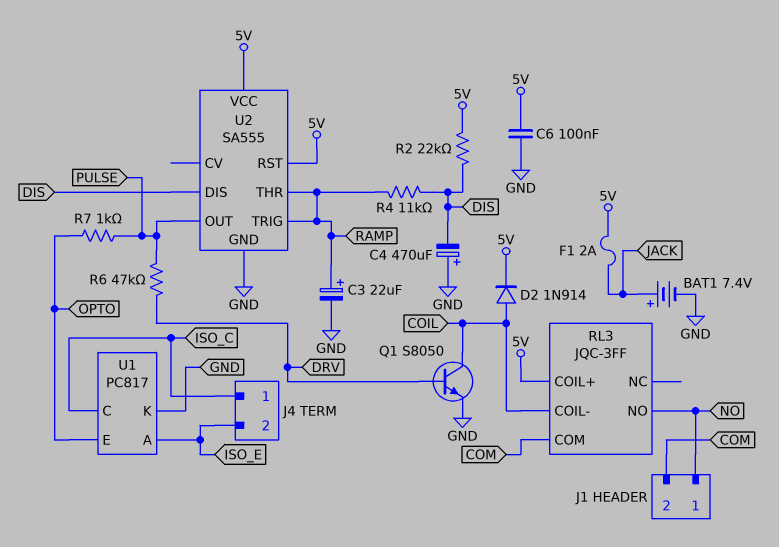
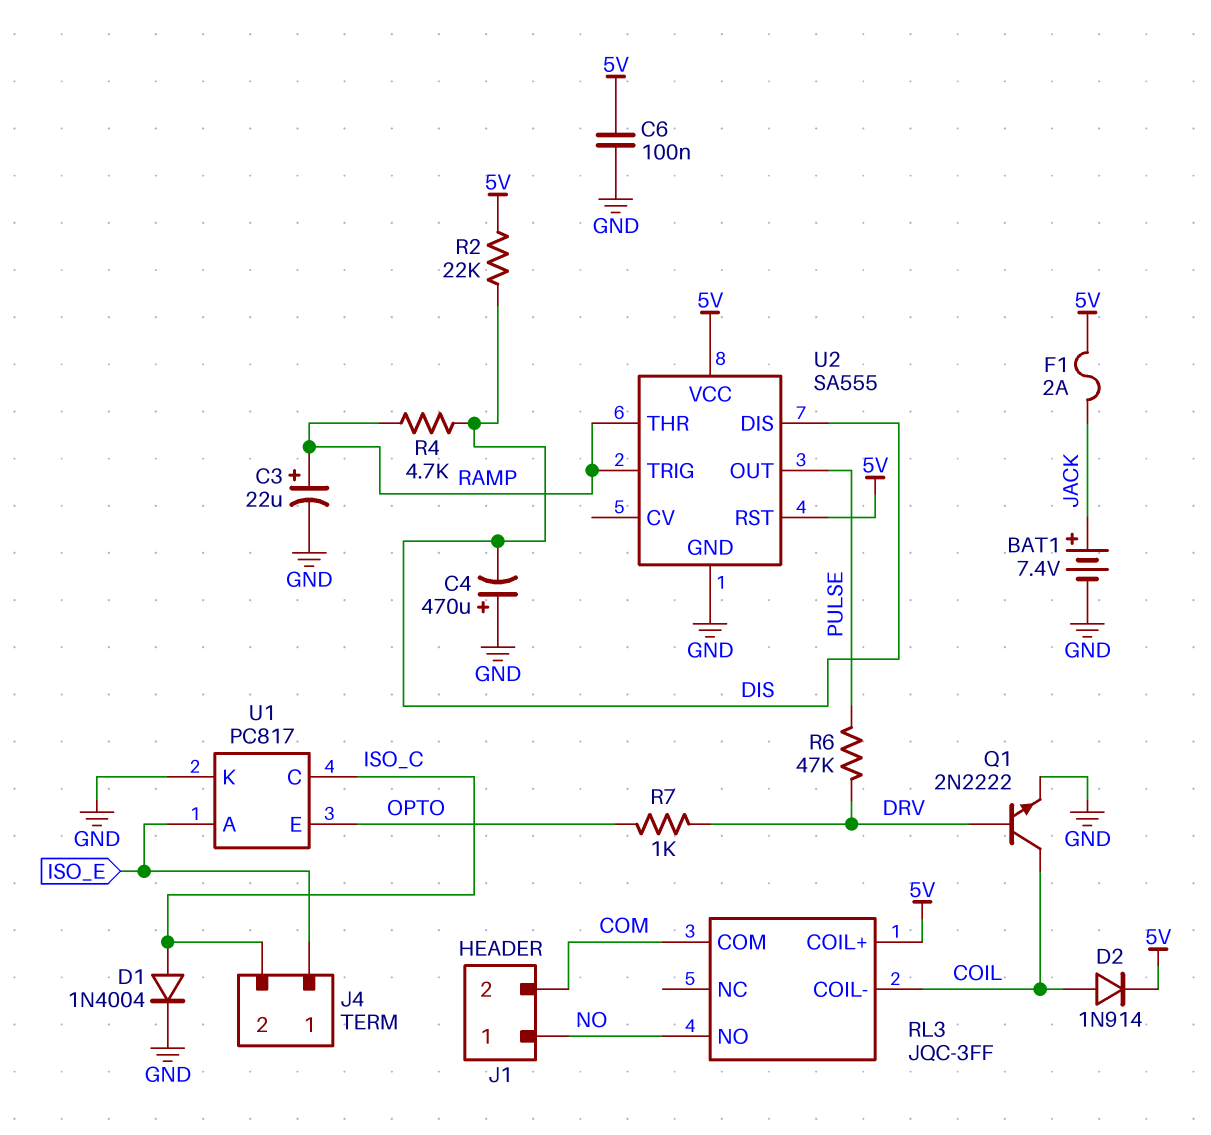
D1: none -> diode 1N4004 (A ISO_C, K GND)
J4 pin 1: ISO_C -> ISO_E
J4 pin 2: ISO_E -> ISO_C
Q1: NPN S8050 (B DRV, C COIL, E GND) -> NPN 2N2222 (B DRV, C COIL, E GND)
R4: 11k (DIS, RAMP) -> 4.7k (DIS, RAMP)
R7: 1k (OPTO, PULSE) -> 1k (DRV, OPTO)

